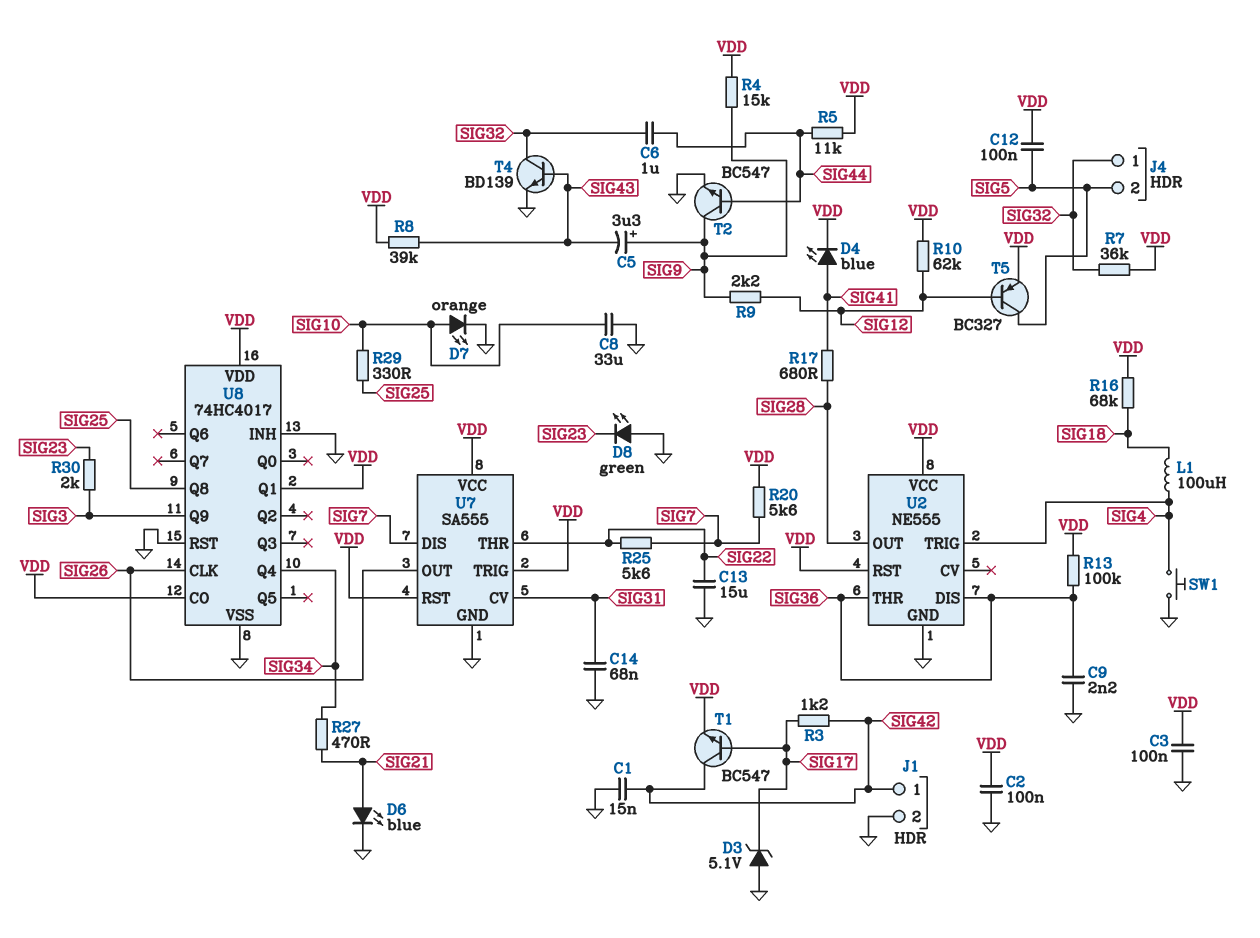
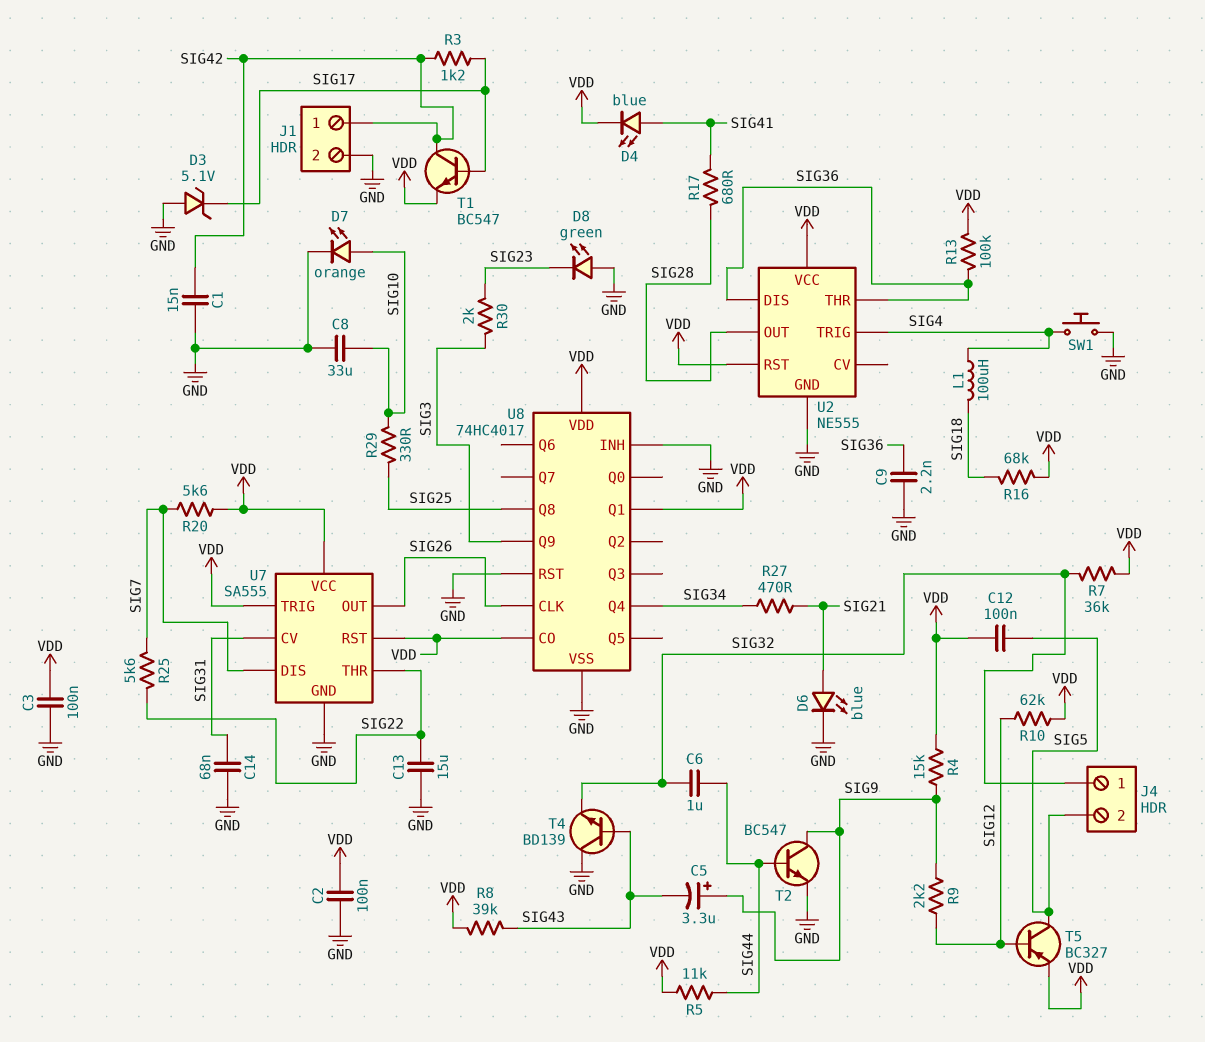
T4: NPN BD139 (B SIG43, C SIG32, E GND) -> NPN BD139 (B SIG43, C GND, E SIG32)

